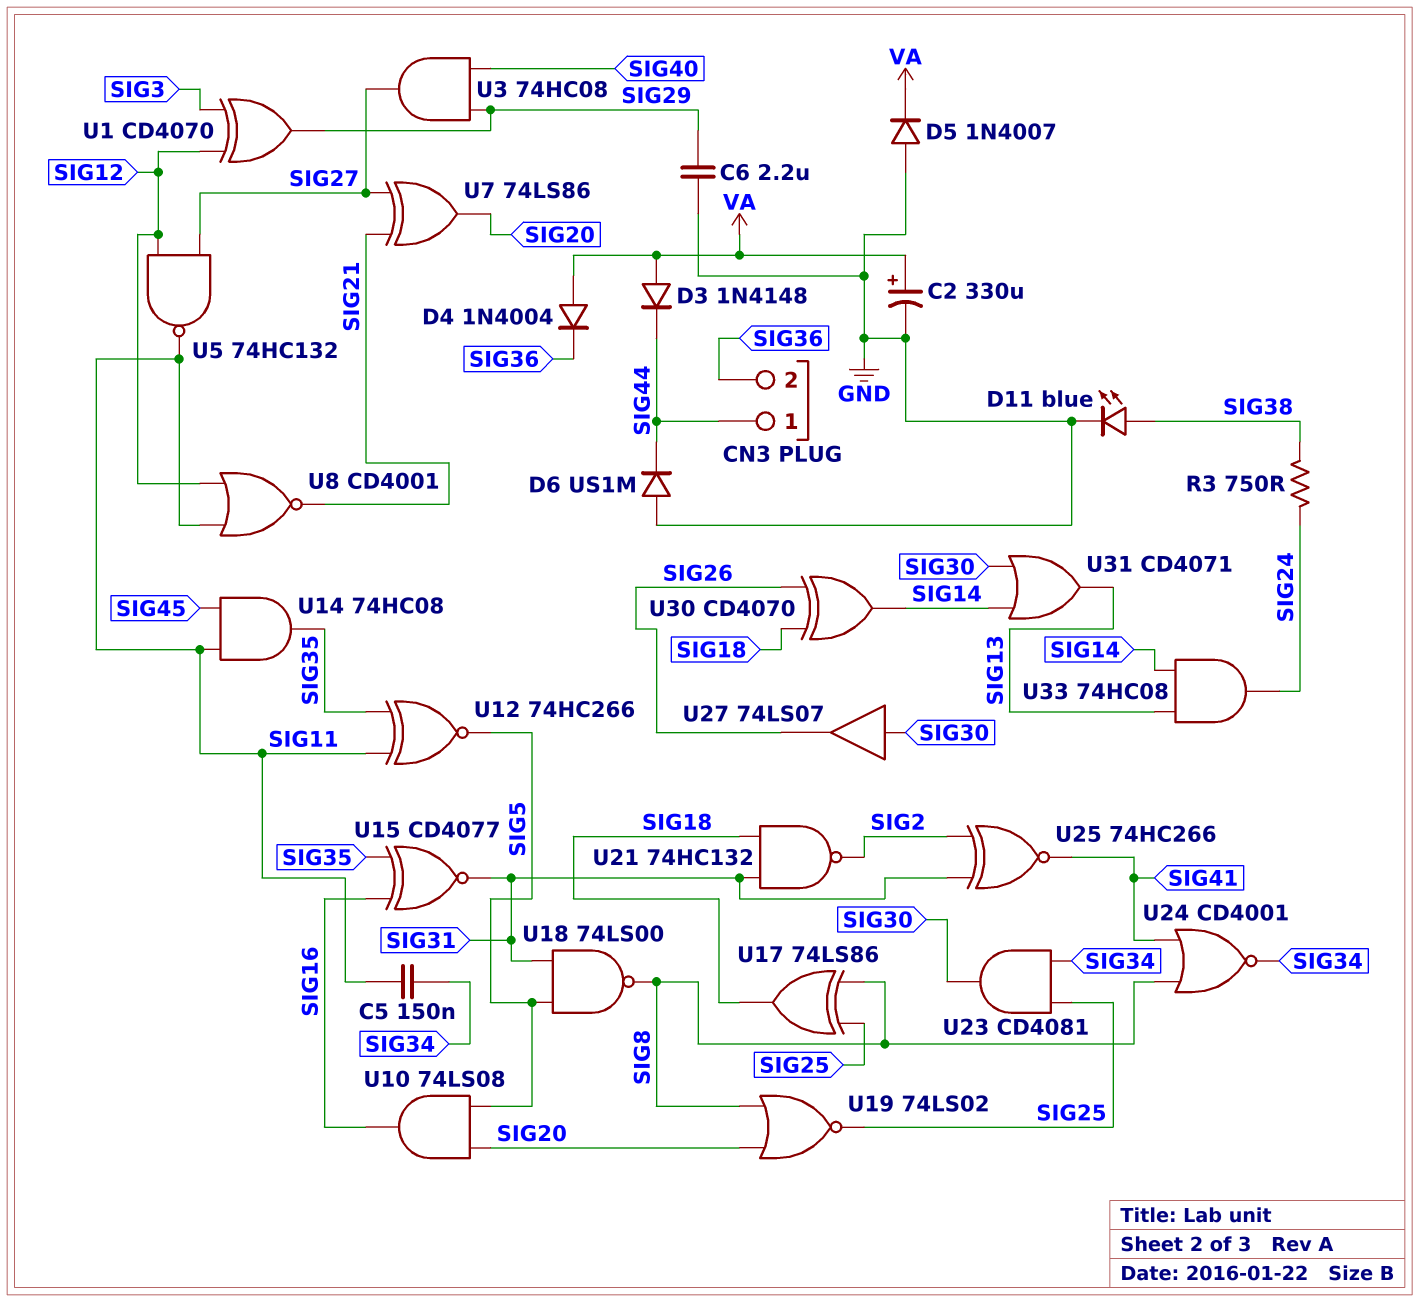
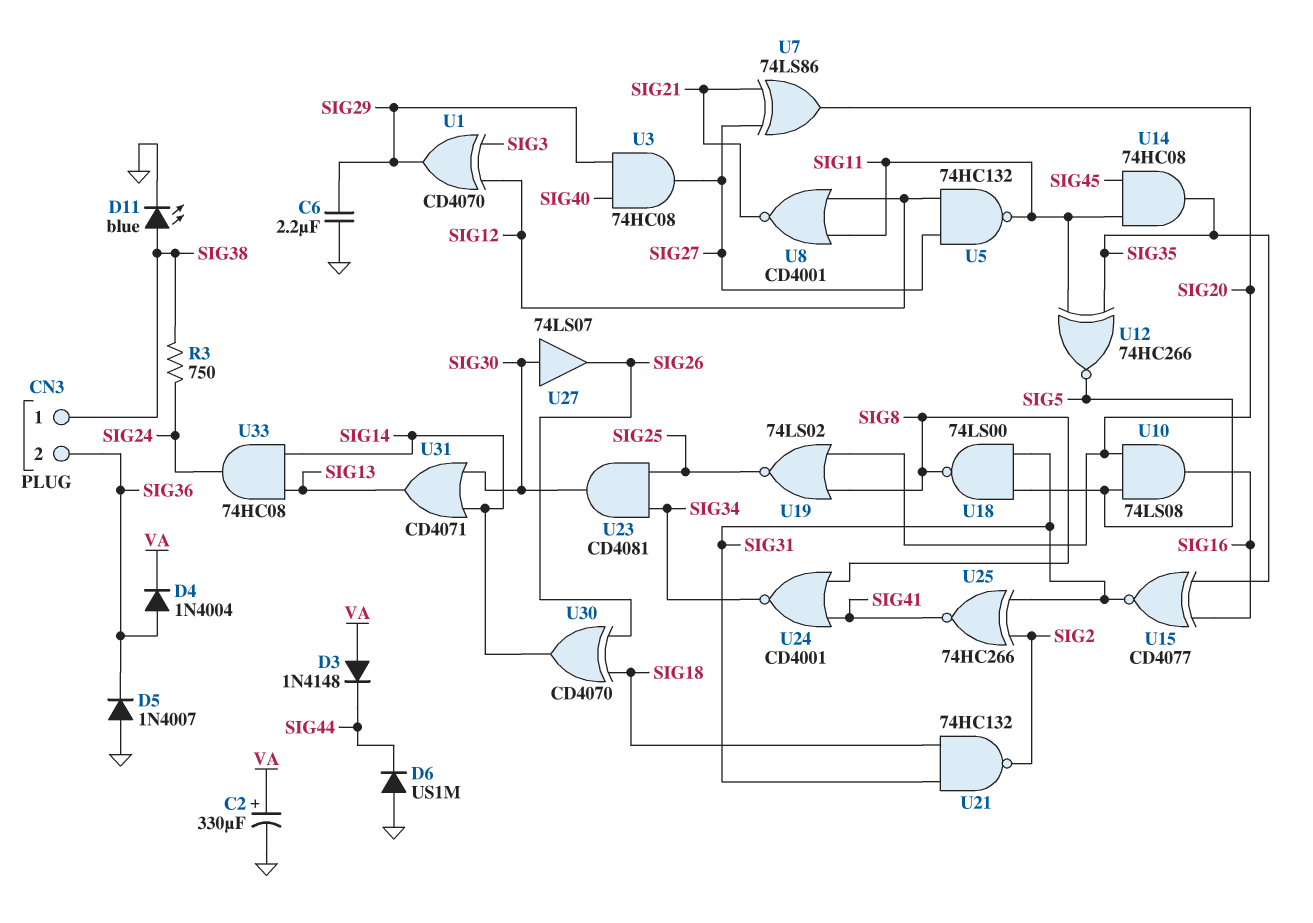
C5: 150nF (SIG11, SIG34) -> none
CN3 pin 1: SIG44 -> SIG38
D4: diode 1N4004 (A VA, K SIG36) -> diode 1N4004 (A SIG36, K VA)
D5: diode 1N4007 (A GND, K VA) -> diode 1N4007 (A GND, K SIG36)
U17: XOR 74LS86 (in SIG8, in SIG25, out SIG18) -> none

